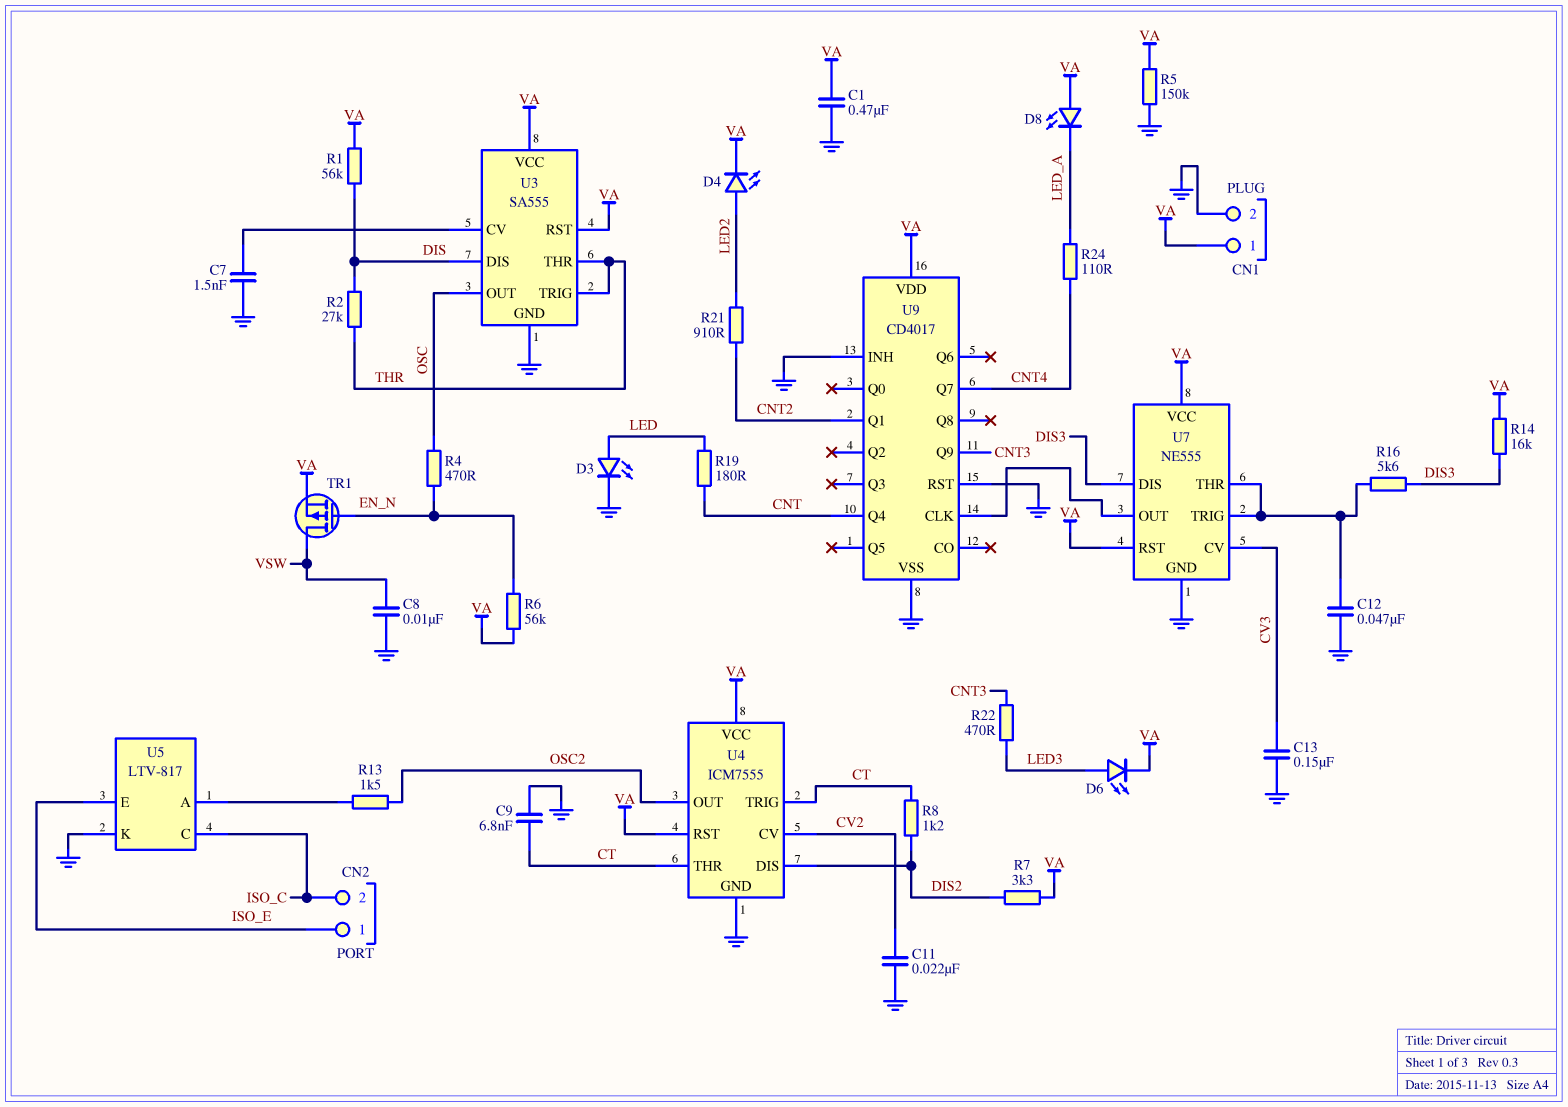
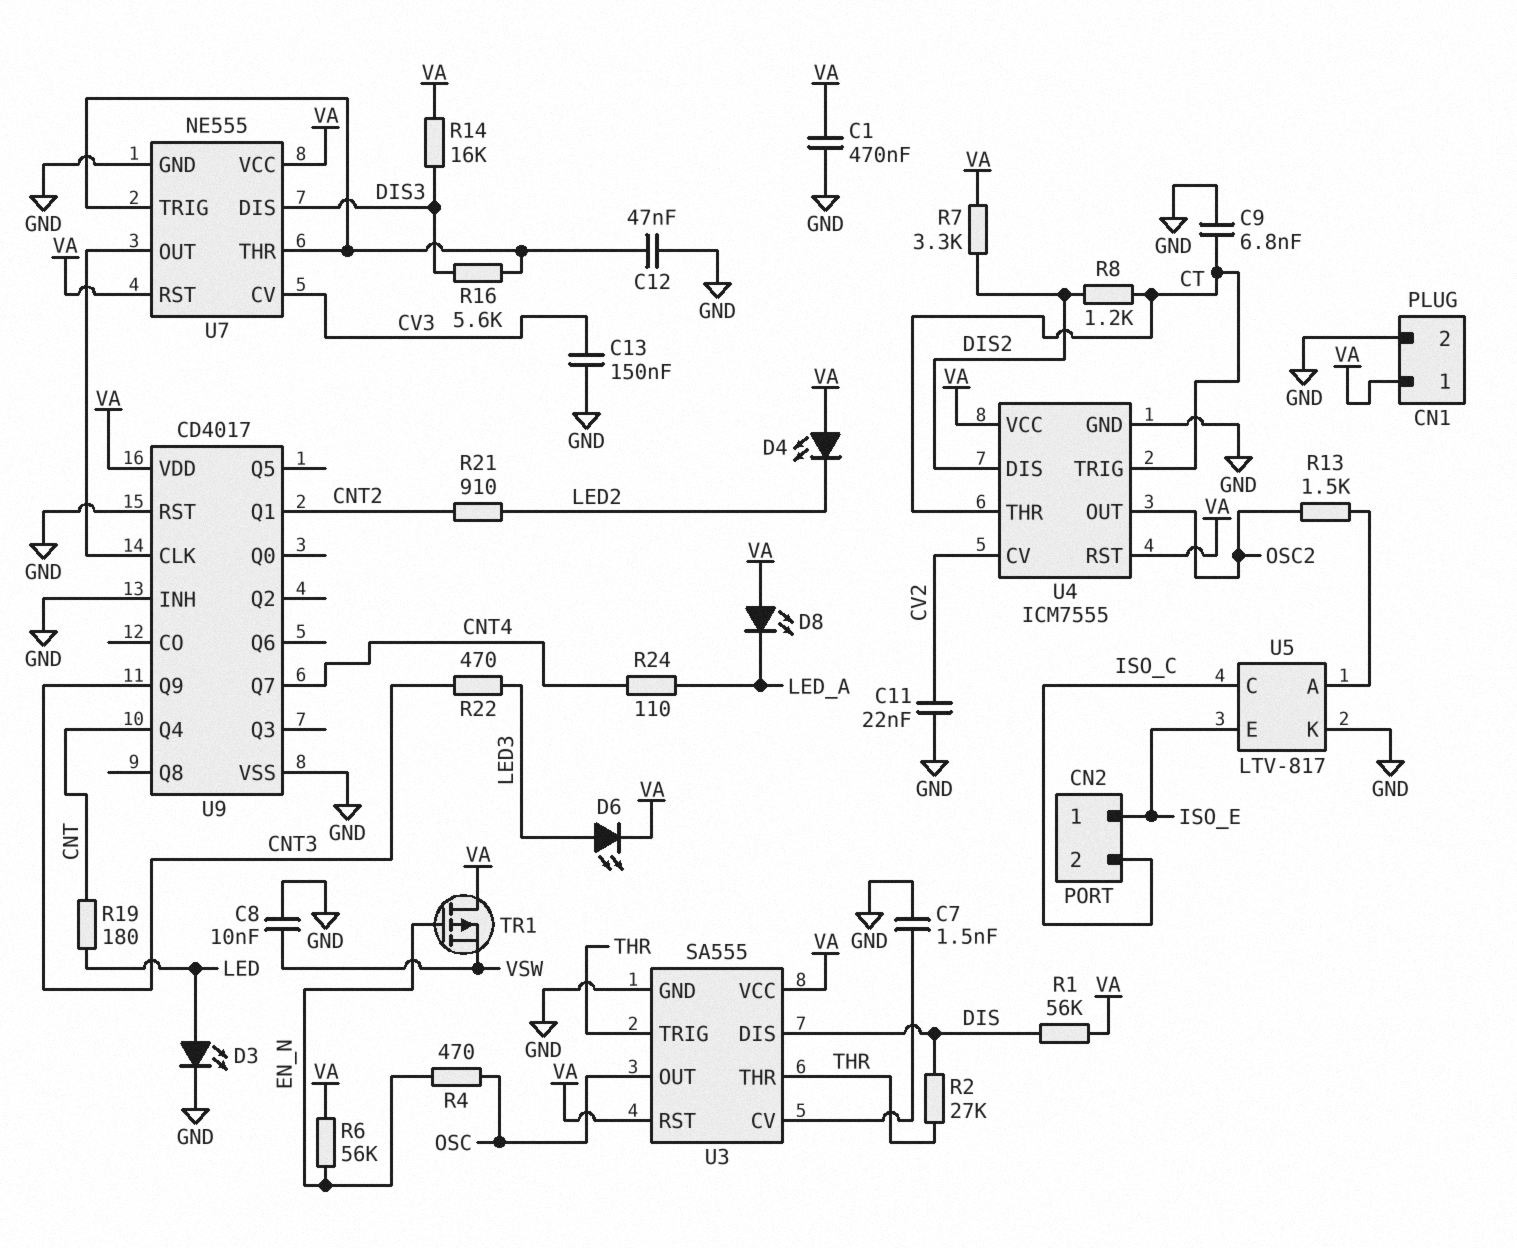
D4: LED (A LED2, K VA) -> LED (A VA, K LED2)
R5: 150k (GND, VA) -> none
TR1: PMOS (G EN_N, D VSW, S VA) -> PMOS (G EN_N, D VA, S VSW)

